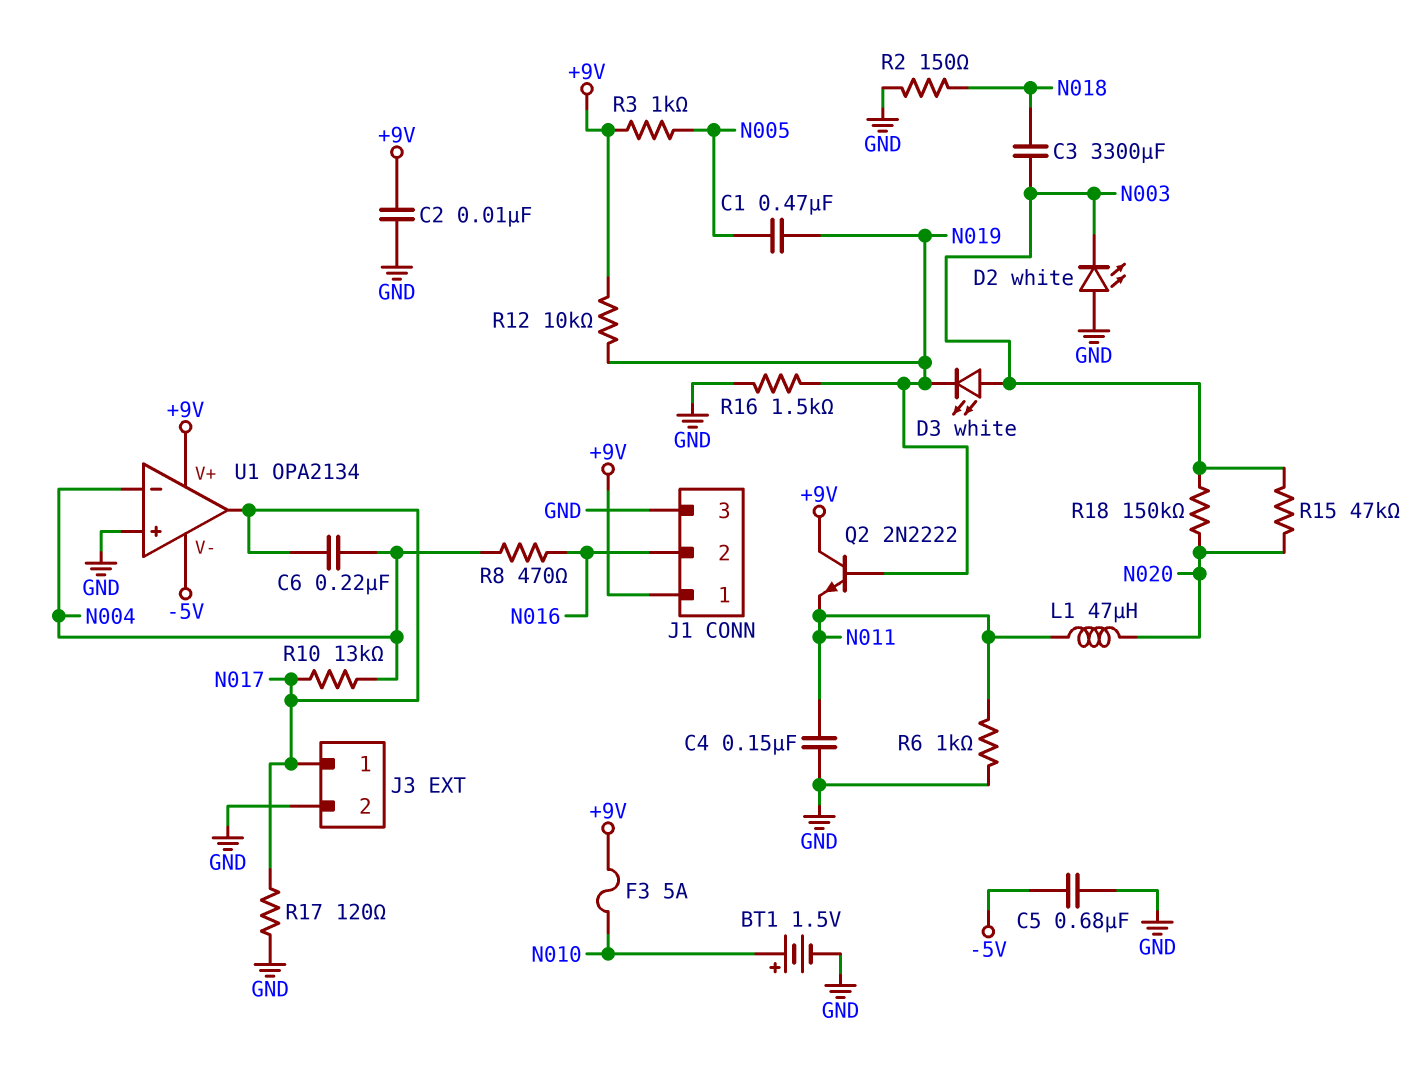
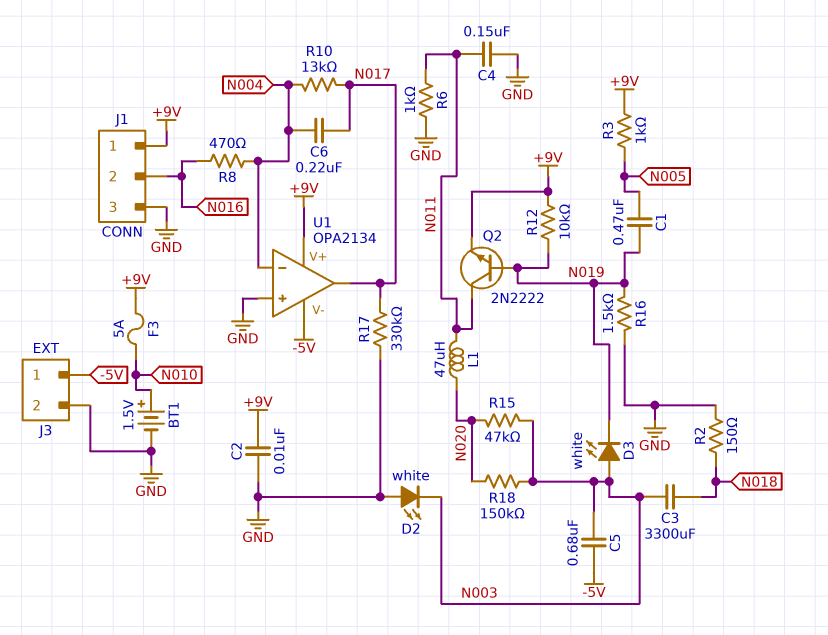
C5: 680nF (-5V, GND) -> 680nF (-5V, N003)
J3 pin 1: N017 -> -5V
Q2: NPN 2N2222 (B N019, C +9V, E N011) -> NPN 2N2222 (B N019, C N011, E +9V)
R17: 120 (GND, N017) -> 330k (GND, N017)

